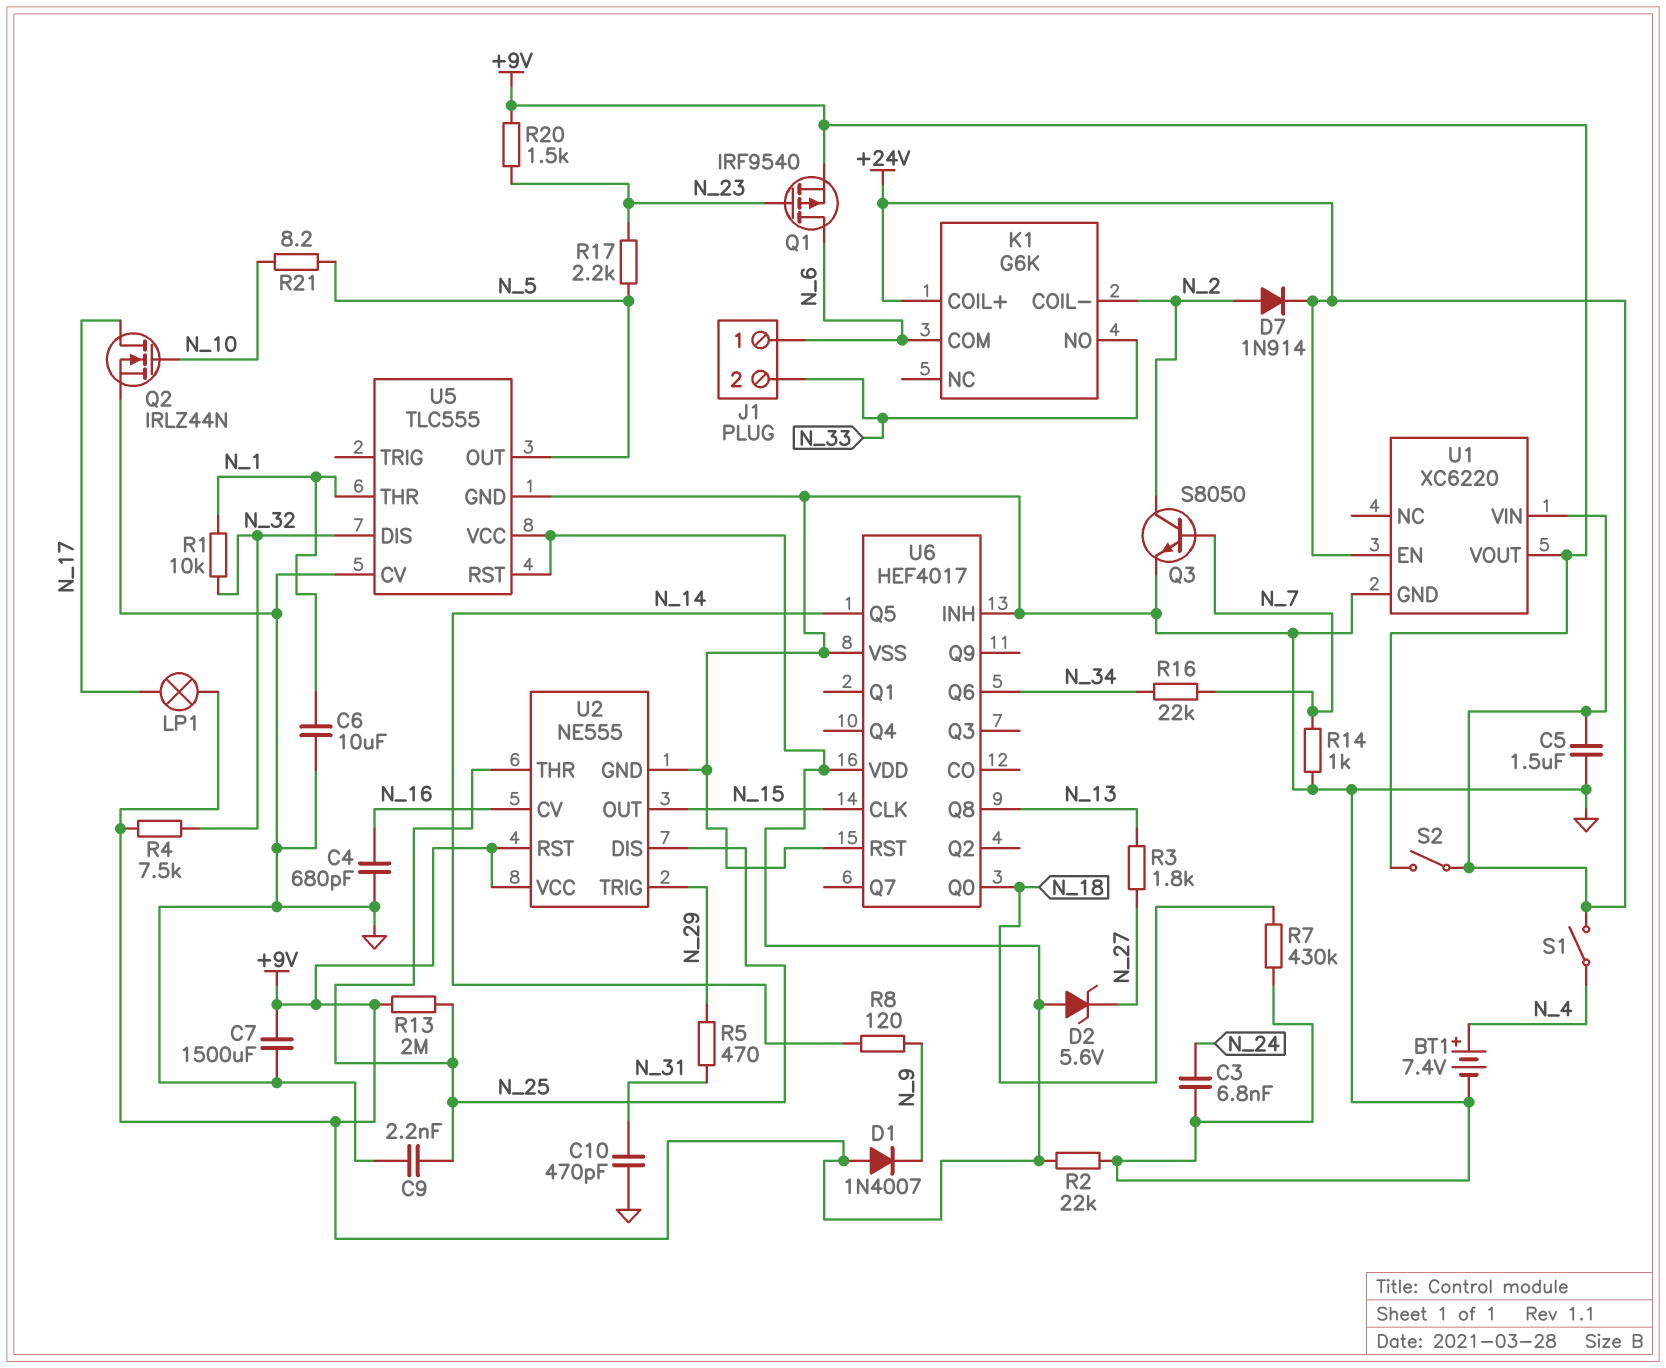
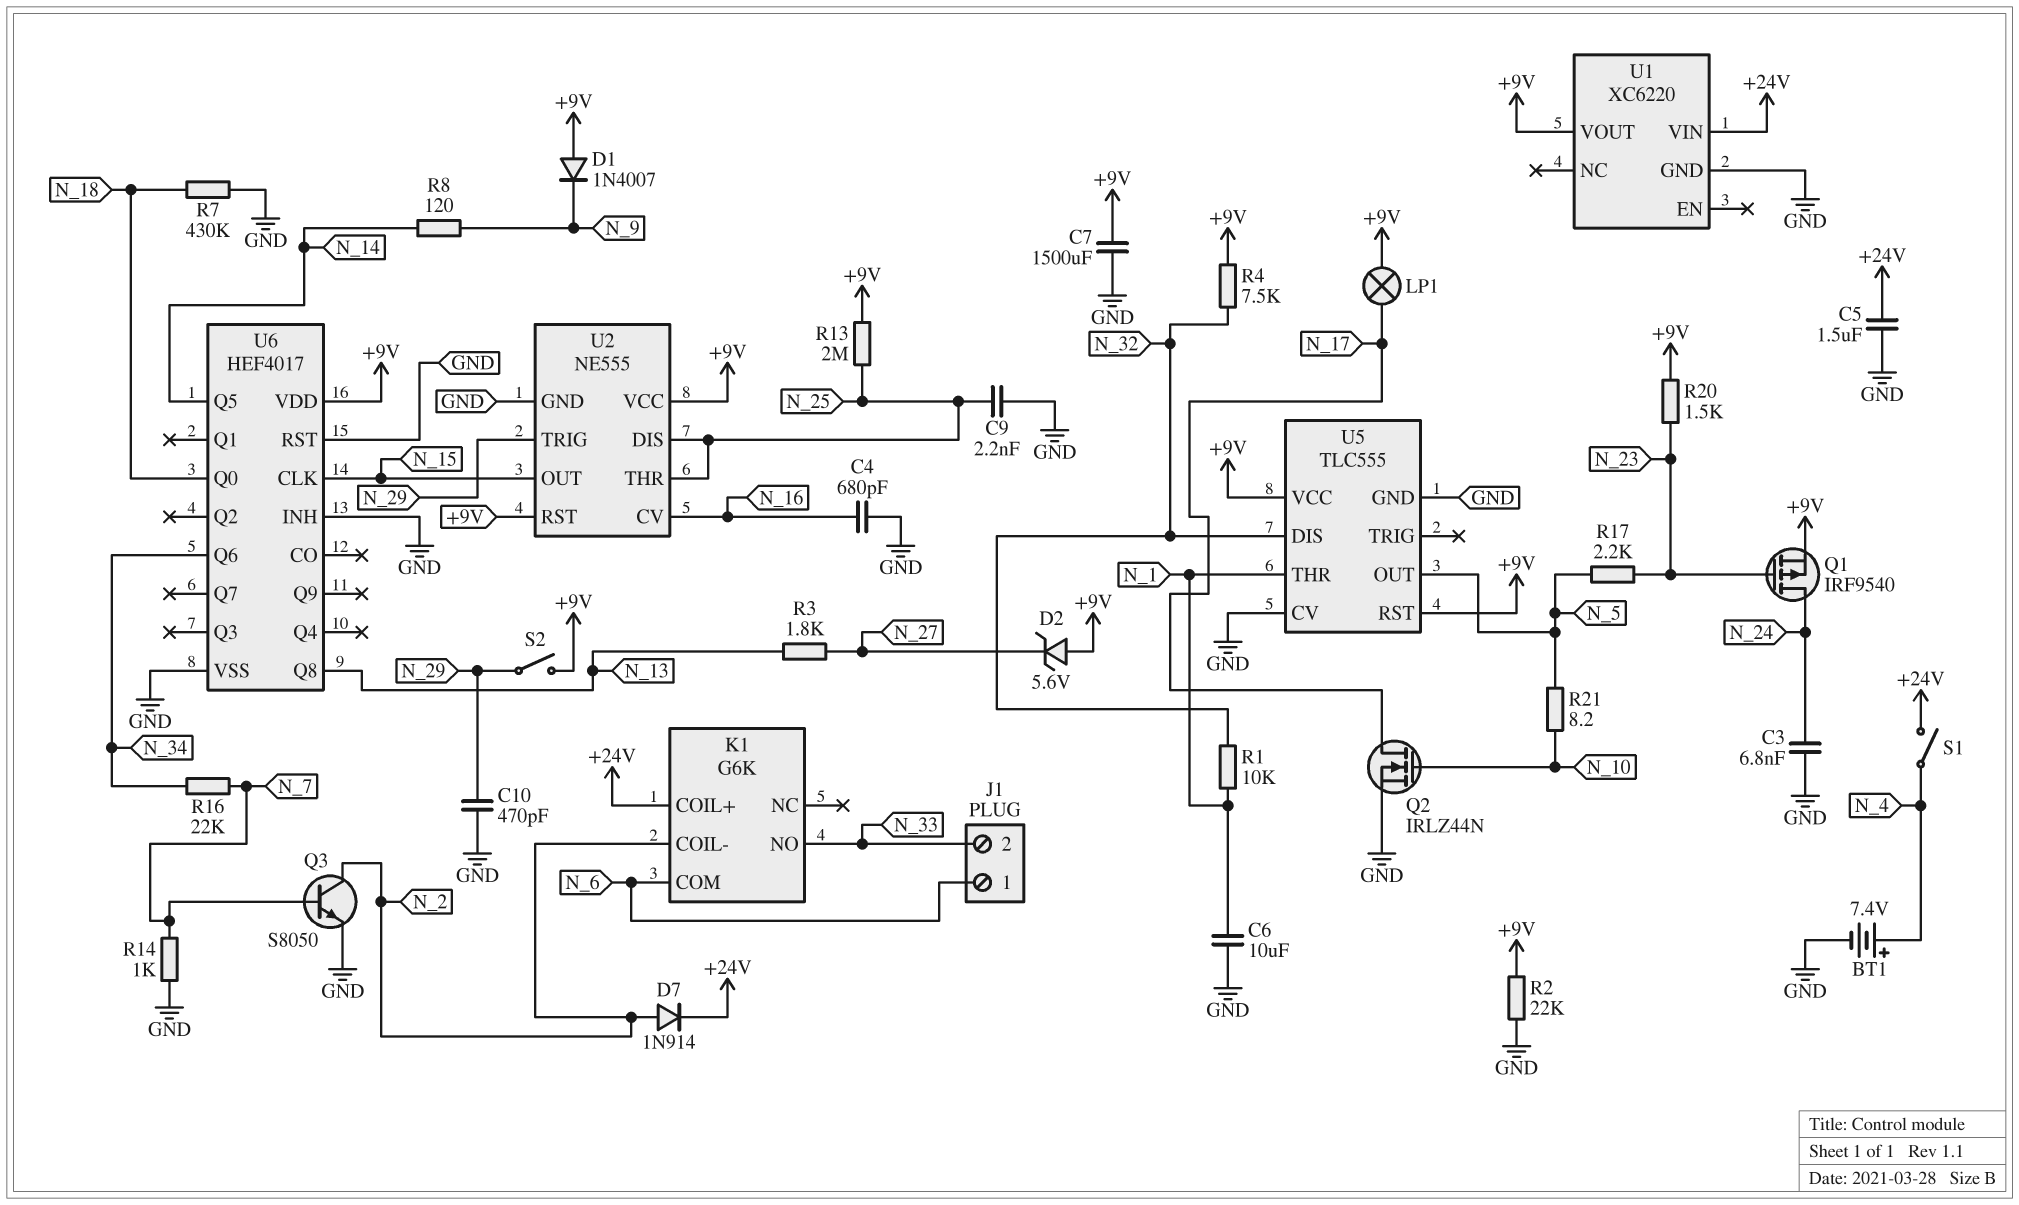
C10: 470pF (GND, N_31) -> 470pF (GND, N_29)
Q1: PMOS IRF9540 (G N_23, D N_6, S +9V) -> PMOS IRF9540 (G N_23, D N_24, S +9V)
R5: 470 (N_29, N_31) -> none
S2: switch (+9V, +24V) -> switch (+9V, N_29)
U1 pin EN: +24V -> none

